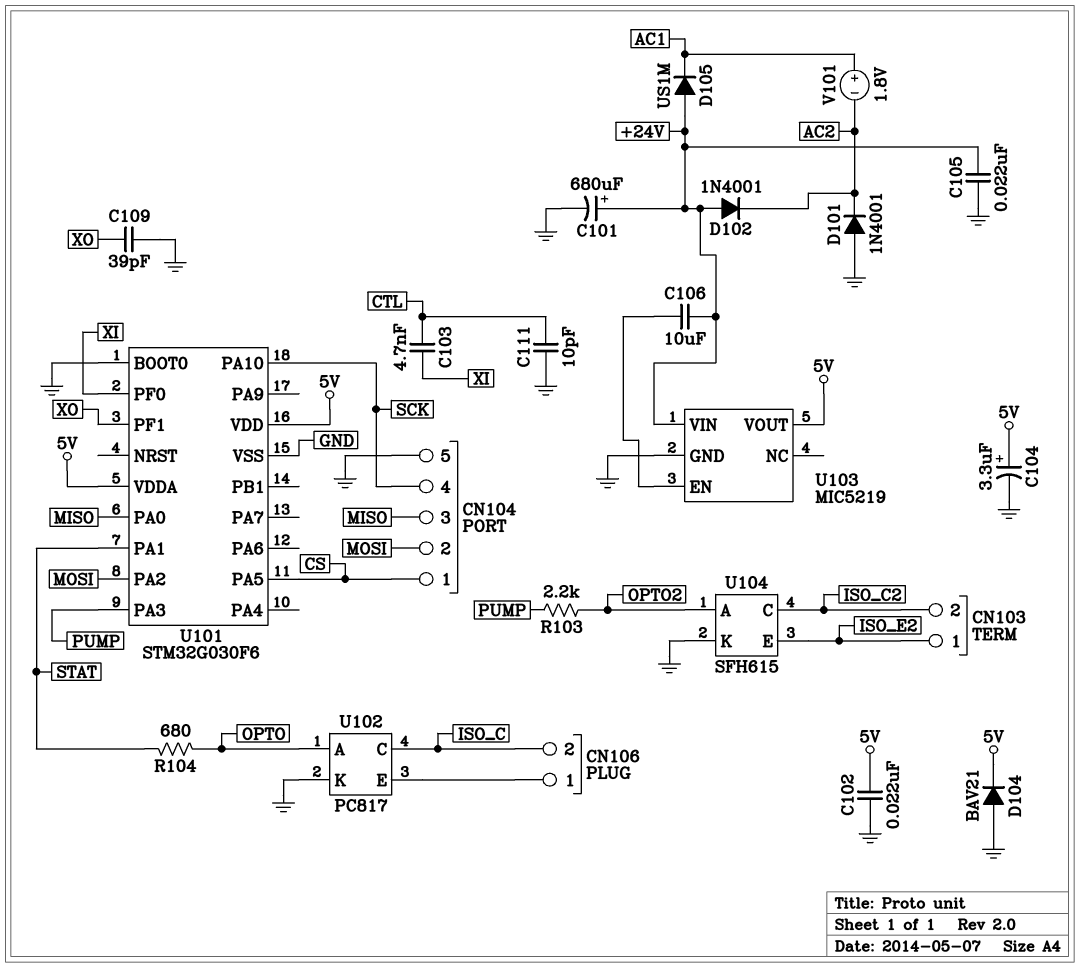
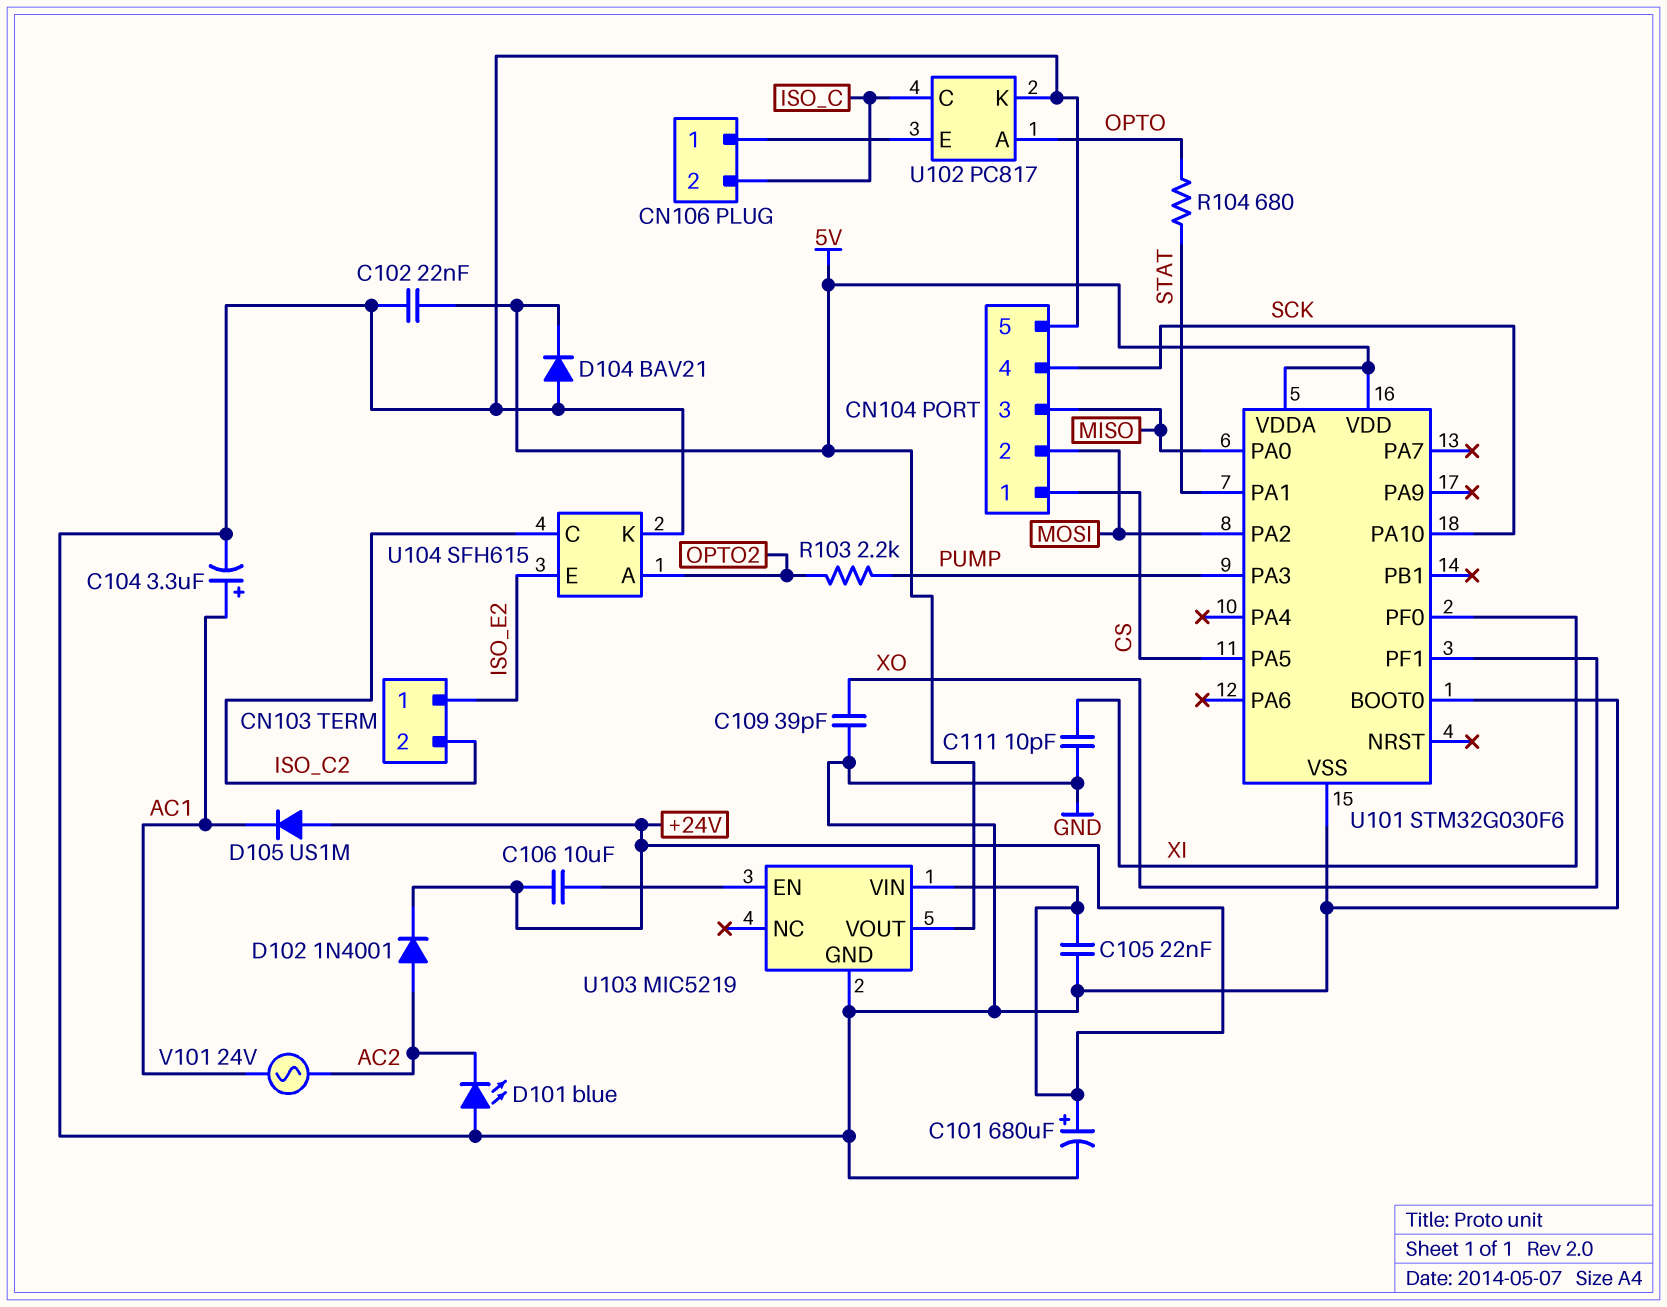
C103: 4.7nF (CTL, XI) -> none
C104: 3.3uF (plus 5V, minus GND) -> 3.3uF (plus AC1, minus GND)
C111: 10pF (CTL, GND) -> 10pF (GND, XI)
D101: diode 1N4001 (A GND, K AC2) -> LED blue (A GND, K AC2)
D102: diode 1N4001 (A +24V, K AC2) -> diode 1N4001 (A AC2, K +24V)
V101: 1.8V (plus AC1, minus AC2) -> AC 24V (AC1, AC2)

